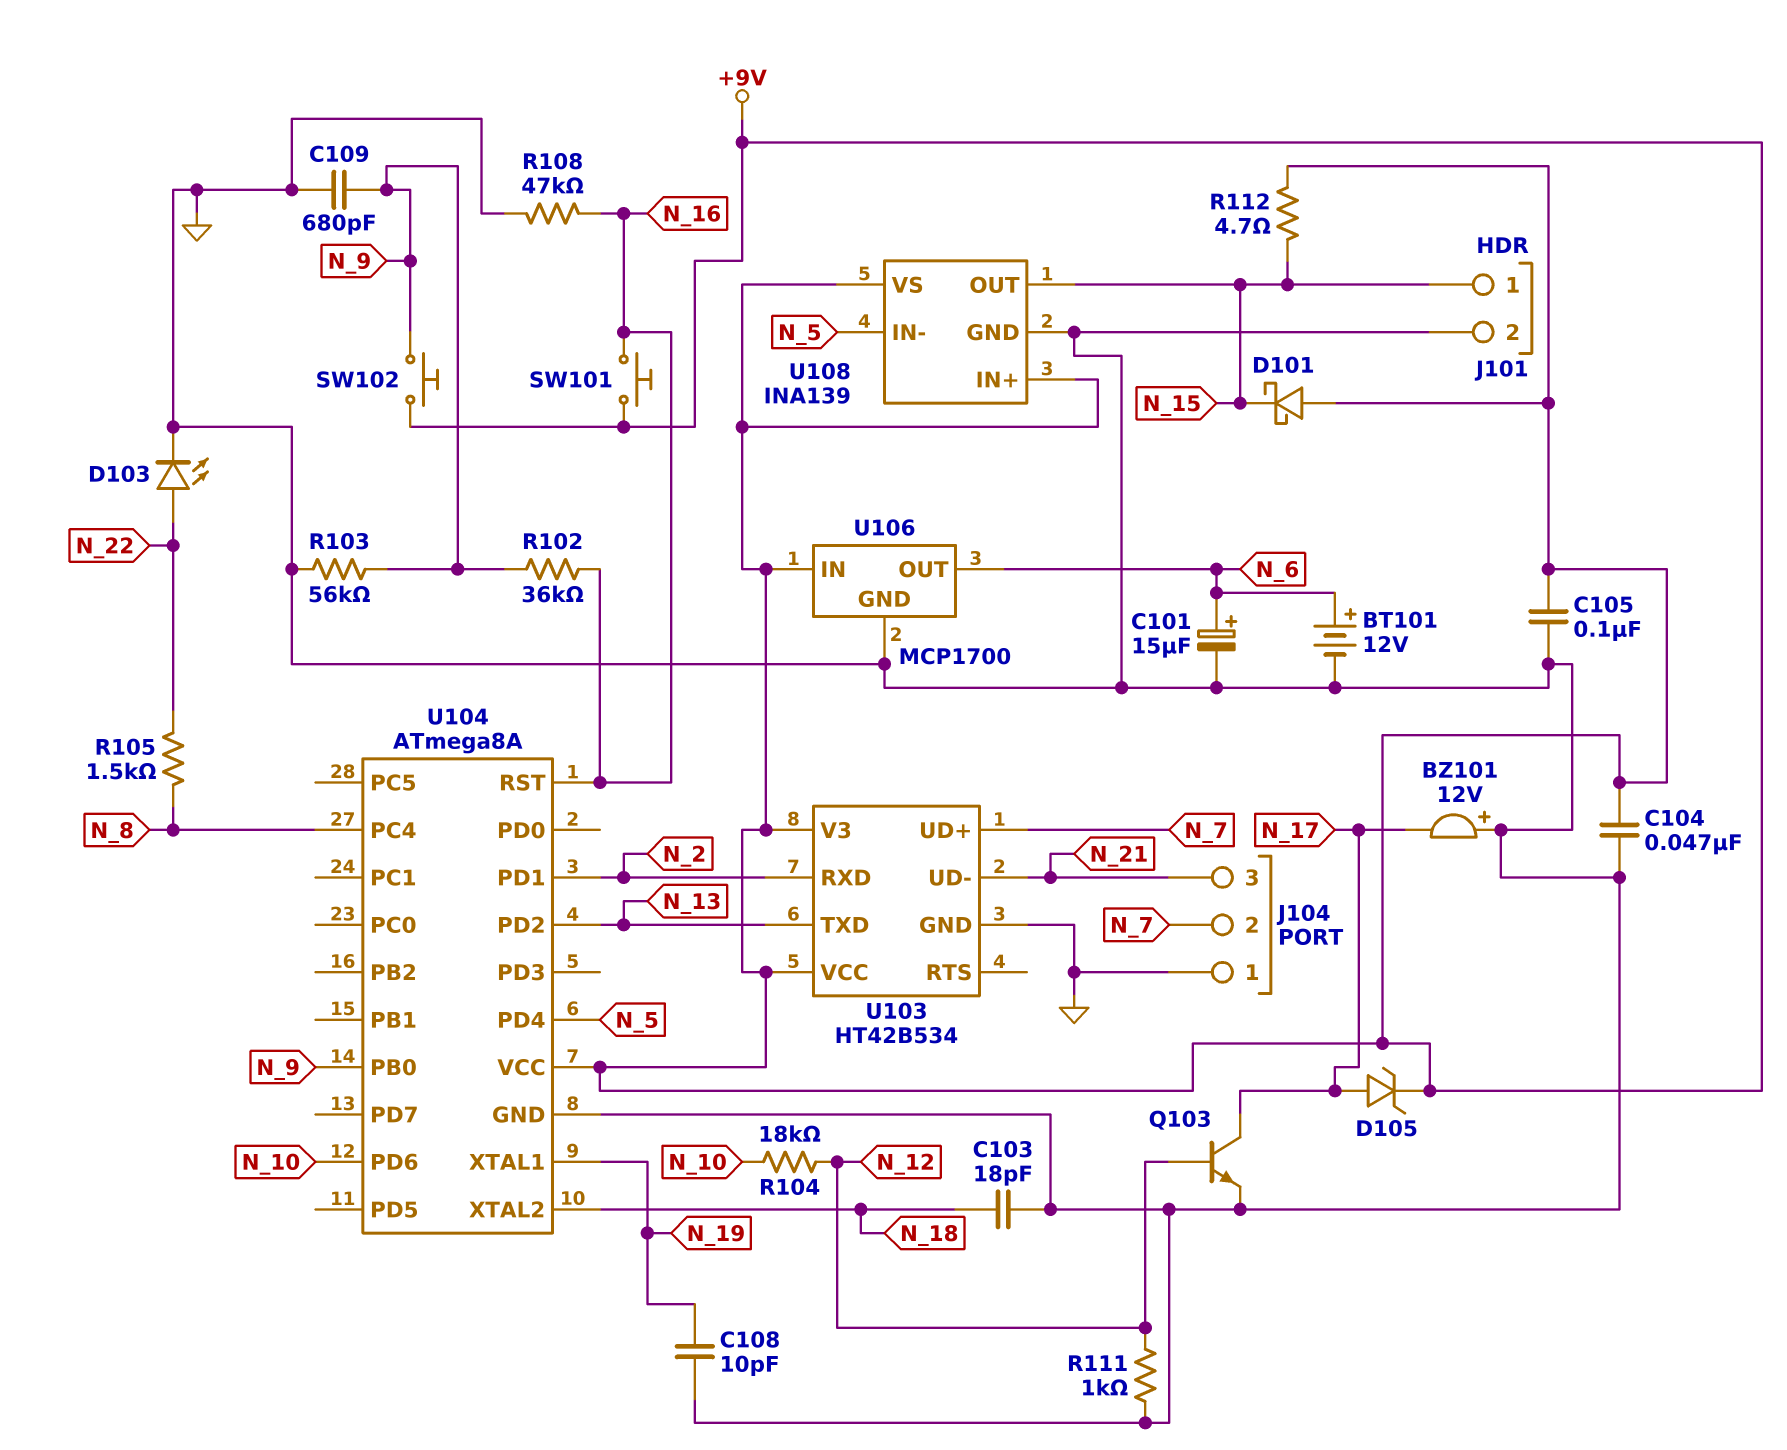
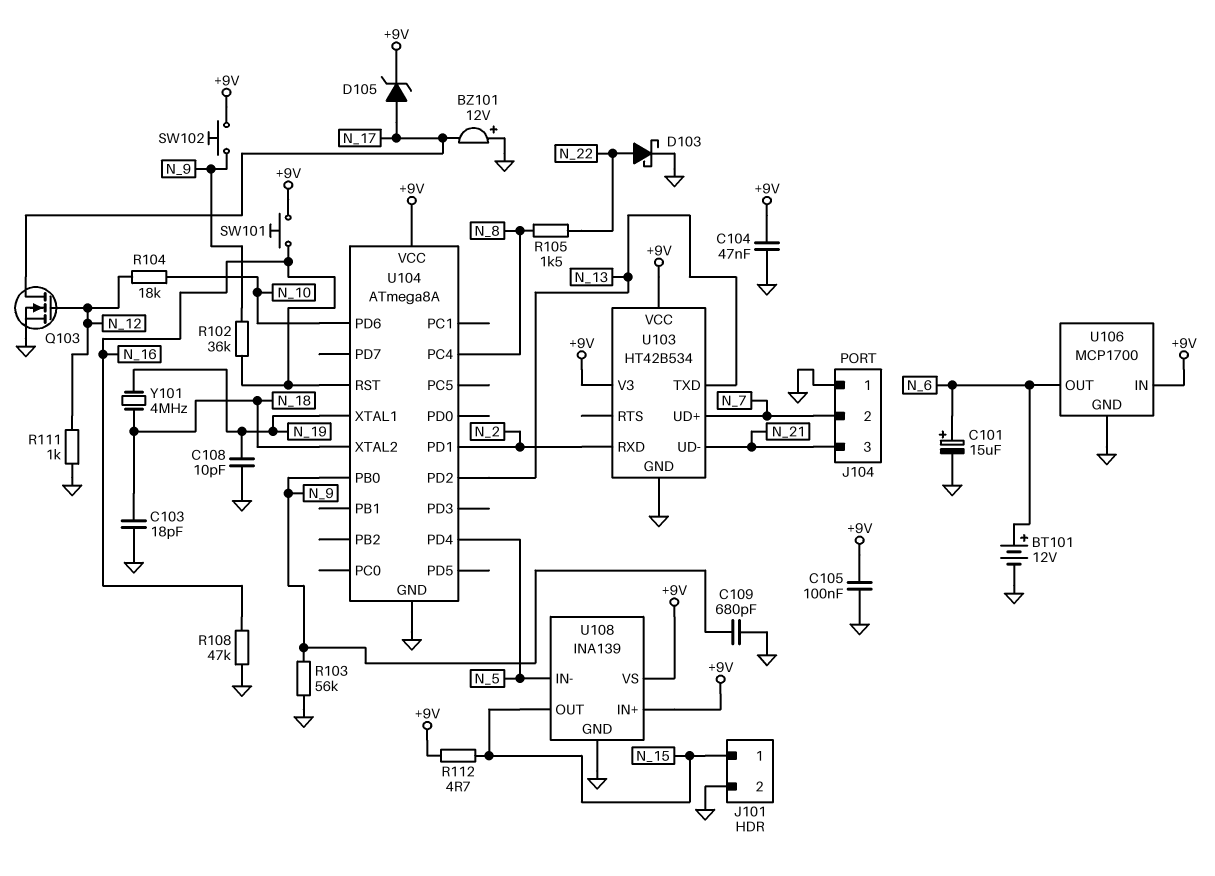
D101: schottky (A +9V, K N_15) -> none
D103: LED (A N_22, K GND) -> schottky (A N_22, K GND)
Q103: NPN (B N_12, C N_17, E GND) -> NMOS (G N_12, D N_17, S GND)
Y101: none -> 4MHz (N_18, N_19)

